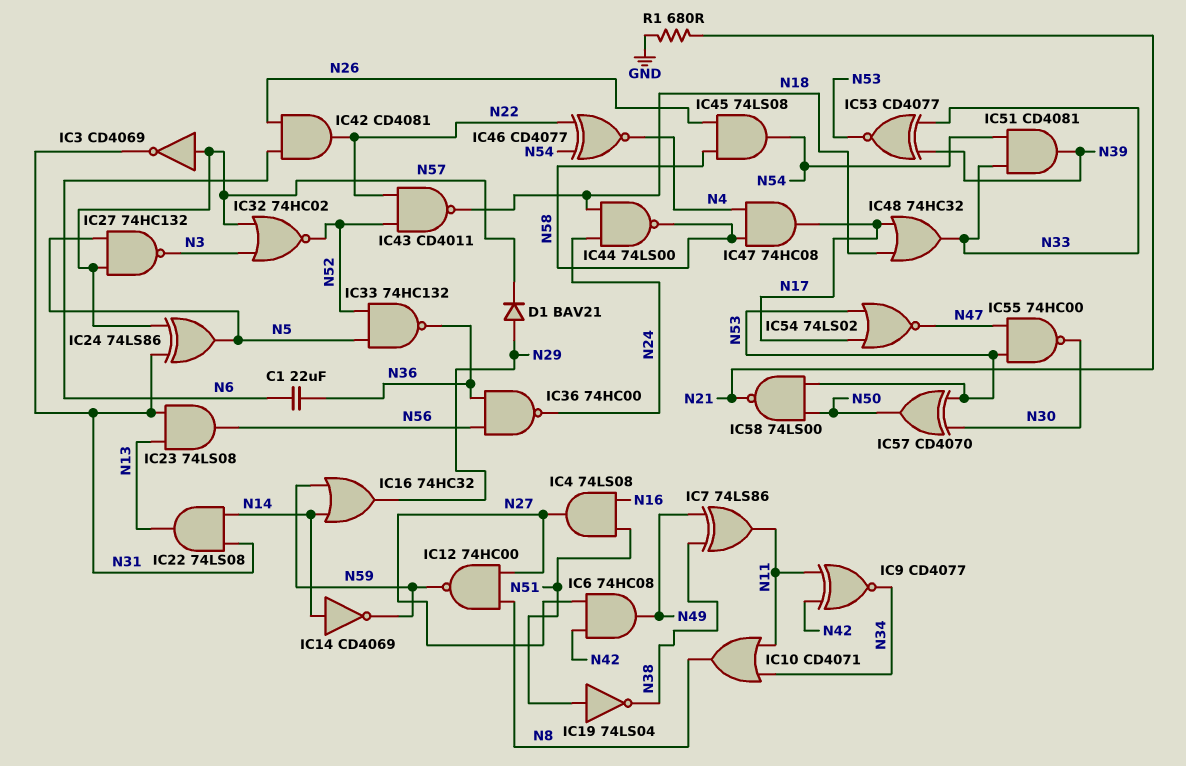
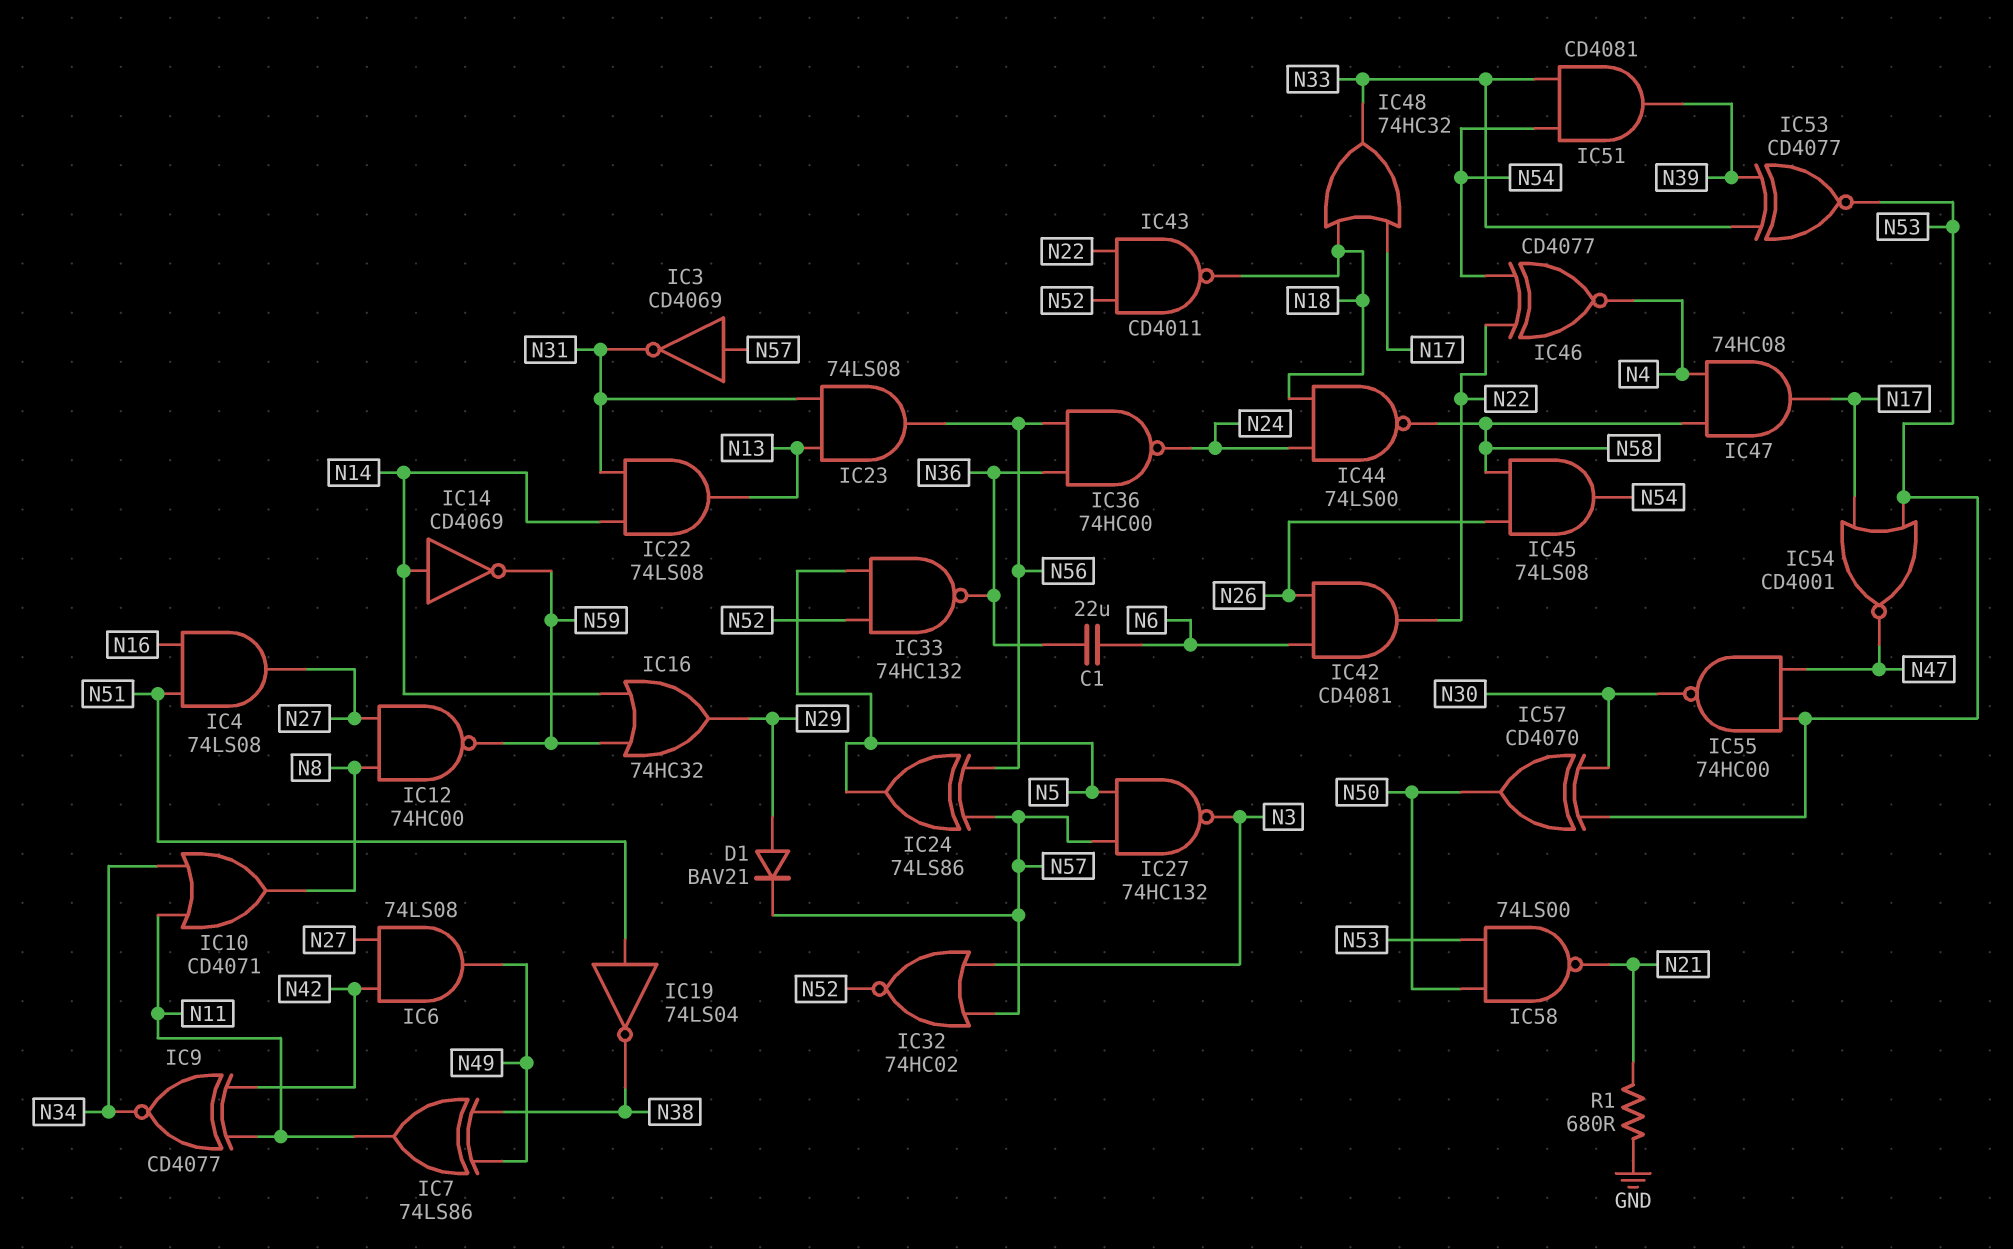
IC6: AND 74HC08 (in N27, in N42, out N49) -> AND 74LS08 (in N27, in N42, out N49)
IC24: XOR 74LS86 (in N31, in N57, out N5) -> XOR 74LS86 (in N56, in N57, out N5)
IC54: NOR 74LS02 (in N17, in N53, out N47) -> NOR CD4001 (in N17, in N53, out N47)

